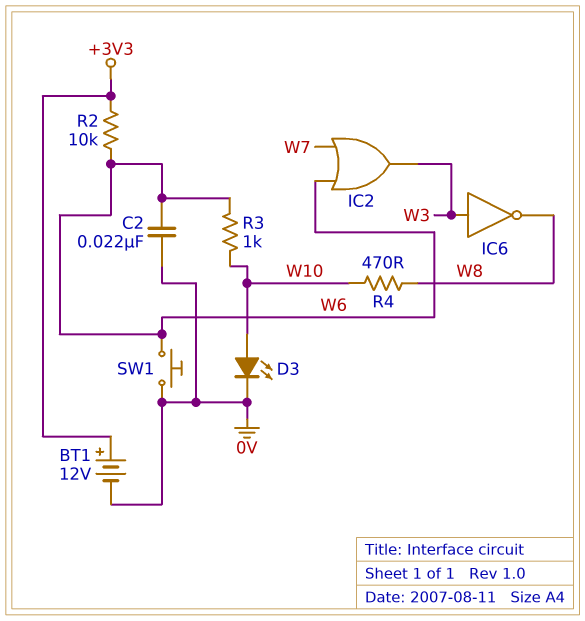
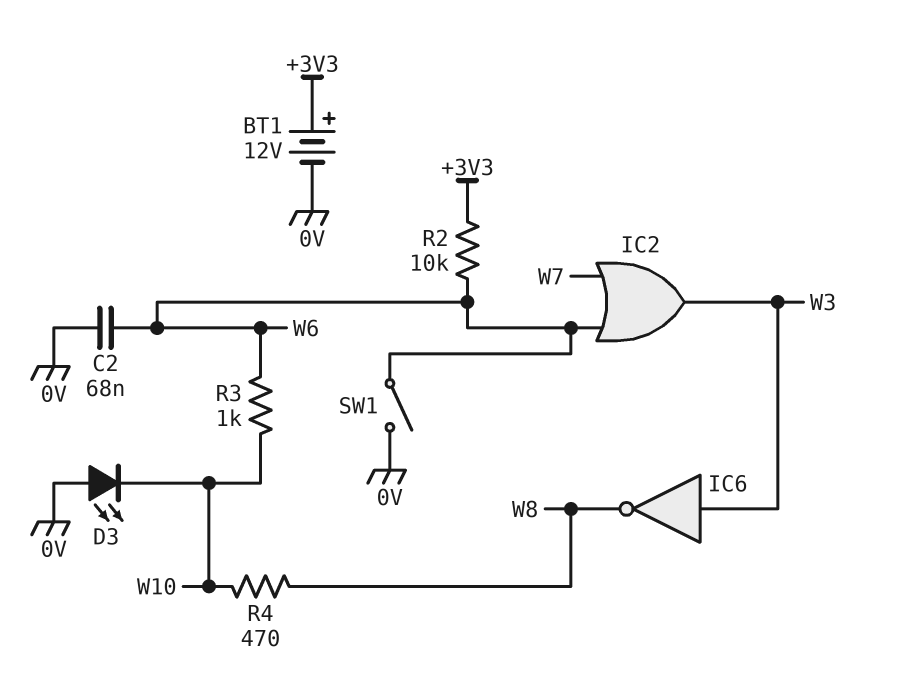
C2: 22nF (0V, W6) -> 68nF (0V, W6)
D3: LED (A W10, K 0V) -> LED (A 0V, K W10)
SW1: button (0V, W6) -> switch (0V, W6)

